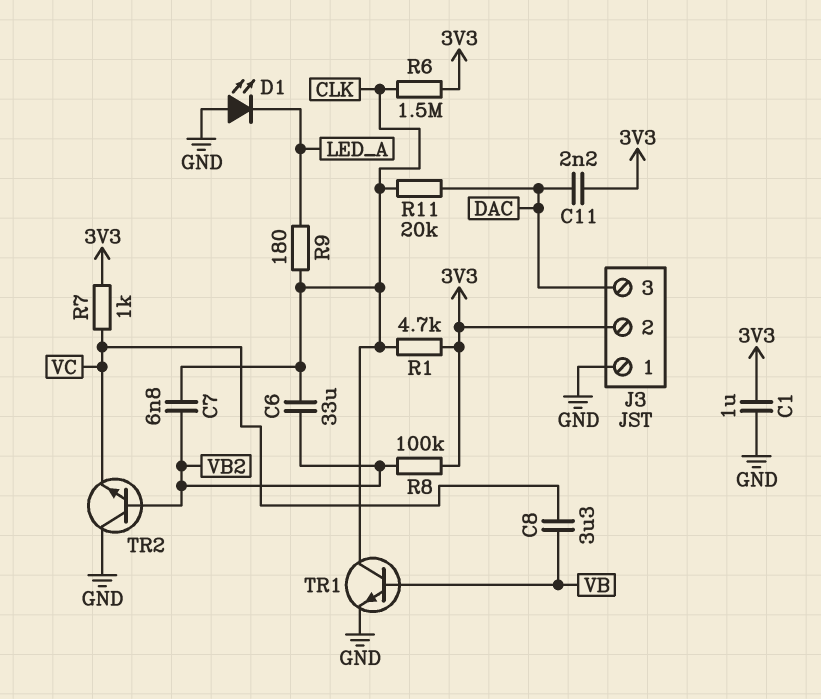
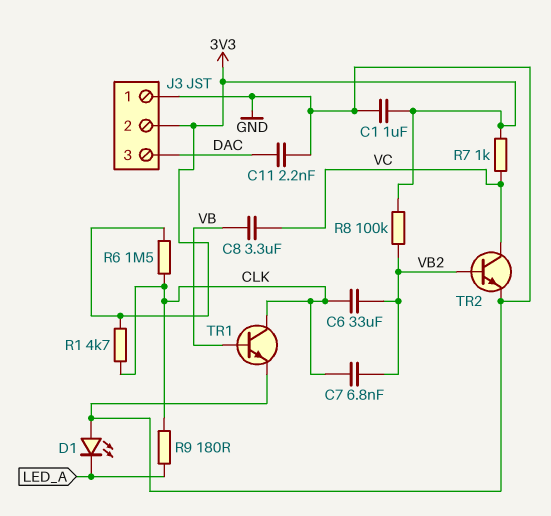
C11: 2.2nF (3V3, DAC) -> 2.2nF (DAC, GND)
R11: 20k (CLK, DAC) -> none
TR2: NPN (B VB2, C GND, E VC) -> NPN (B VB2, C VC, E GND)

